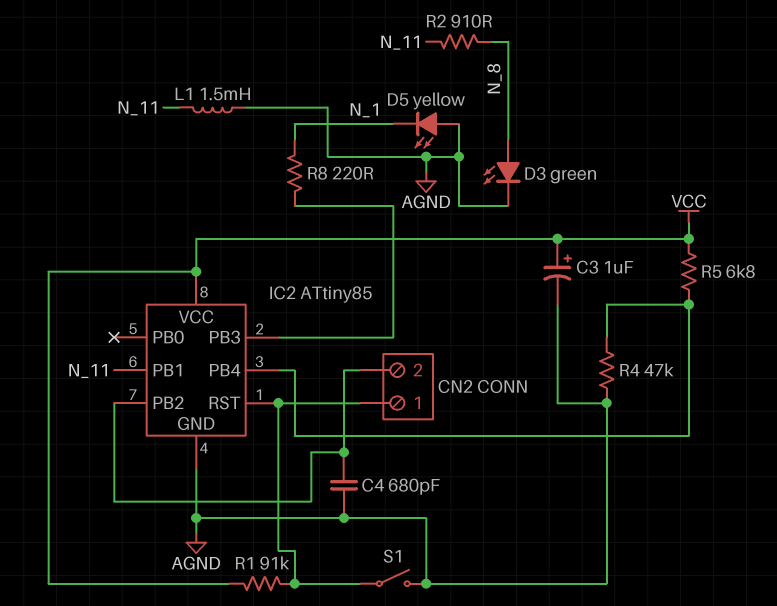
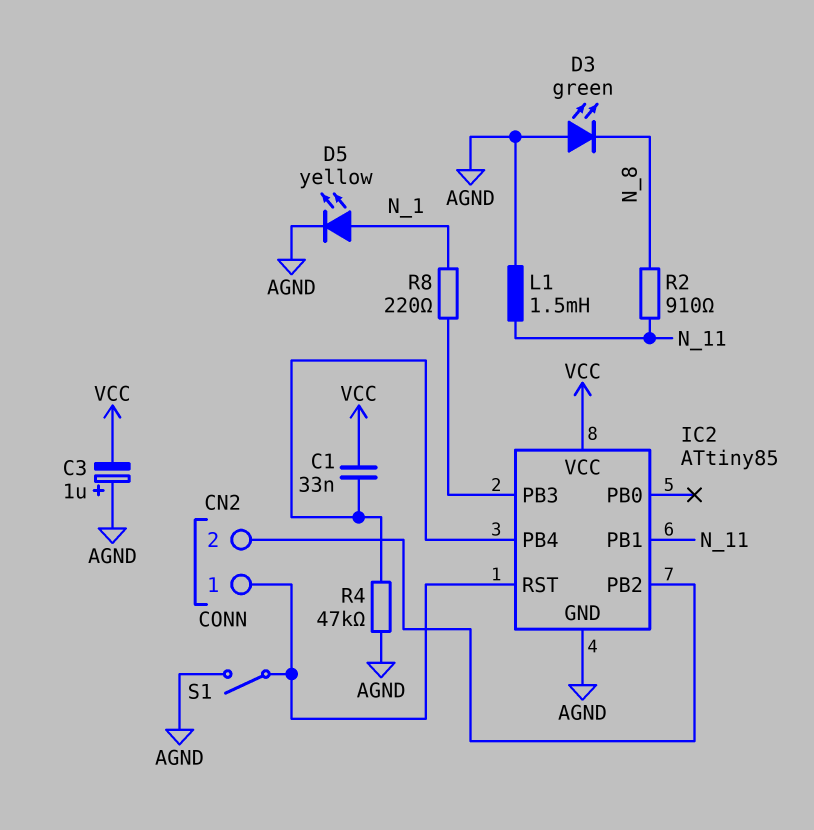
C1: none -> 33nF (IC2/PB4, VCC)
C3: 1uF (plus VCC, minus AGND) -> 1uF (plus AGND, minus VCC)
C4: 680pF (AGND, CN2/2) -> none
D3: LED green (A N_8, K AGND) -> LED green (A AGND, K N_8)
D5: LED yellow (A AGND, K N_1) -> LED yellow (A N_1, K AGND)
R1: 91k (CN2/1, VCC) -> none
R5: 6.8k (IC2/PB4, VCC) -> none

